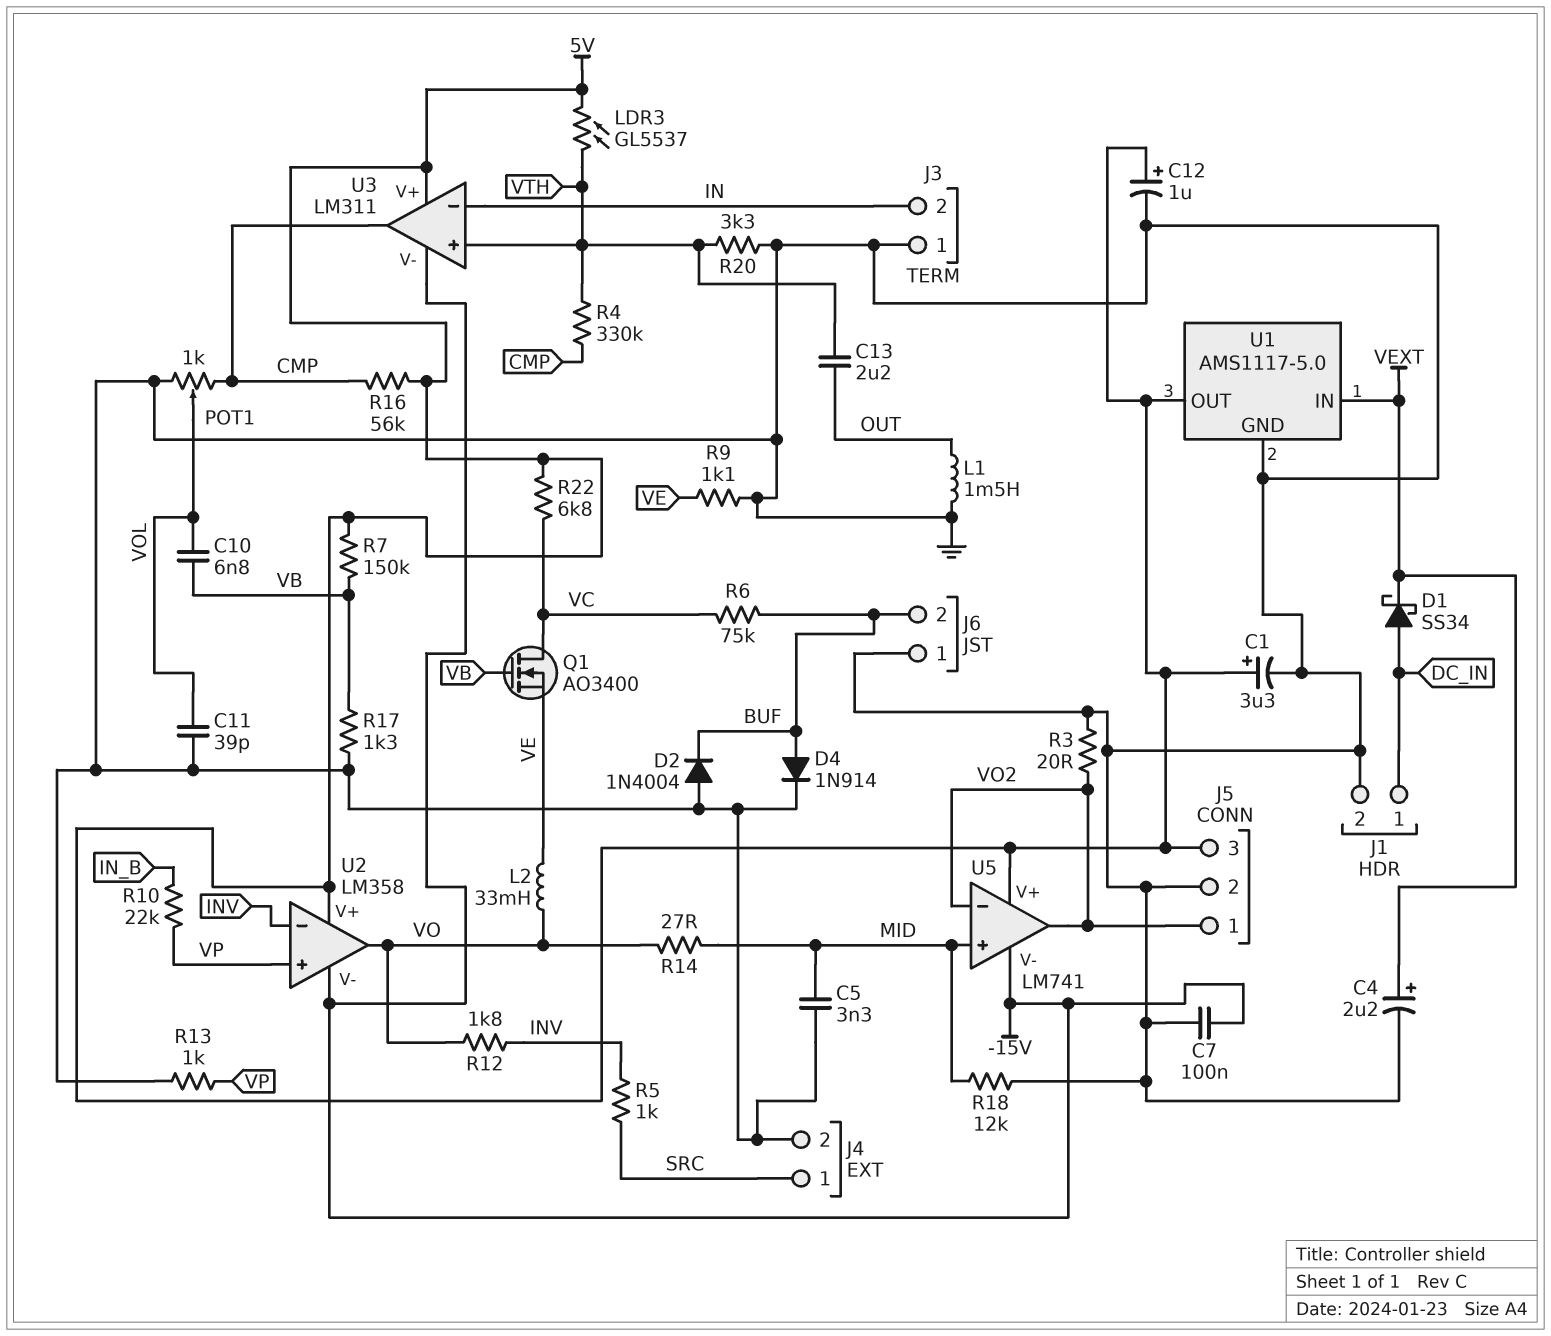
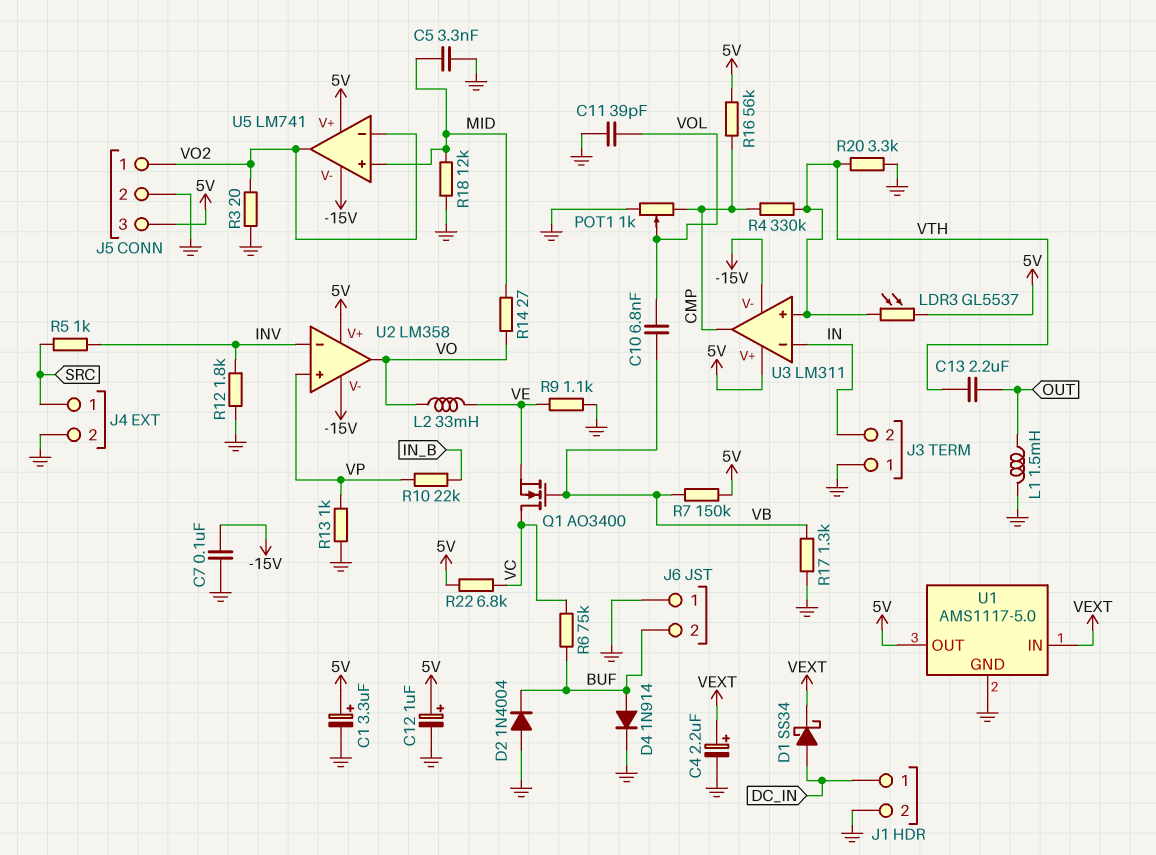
R12: 1.8k (INV, VO) -> 1.8k (GND, INV)

